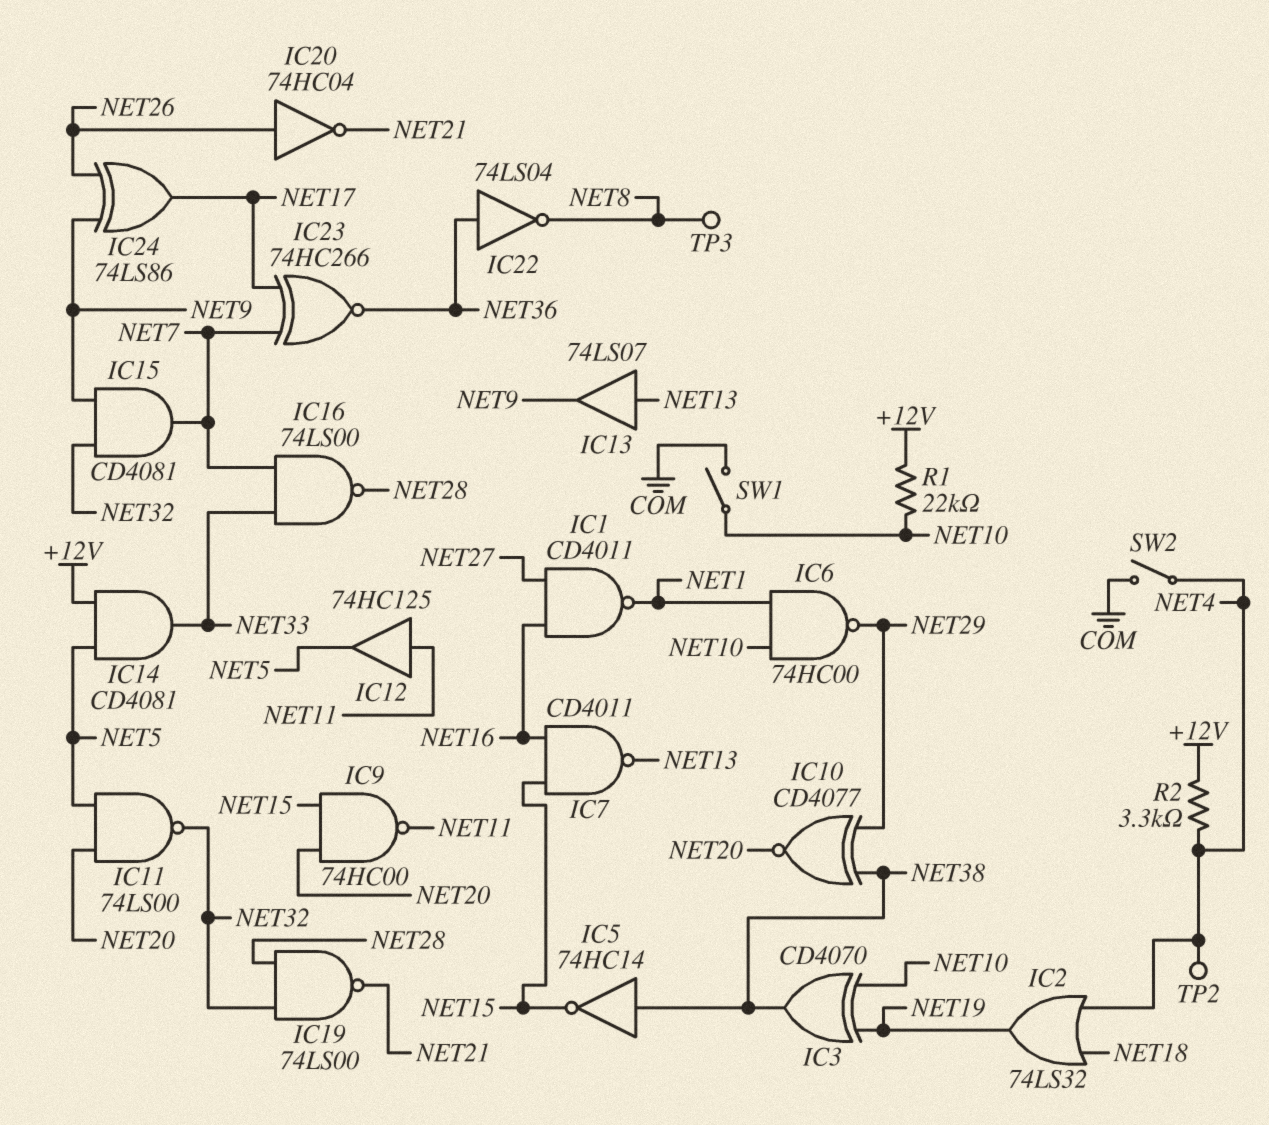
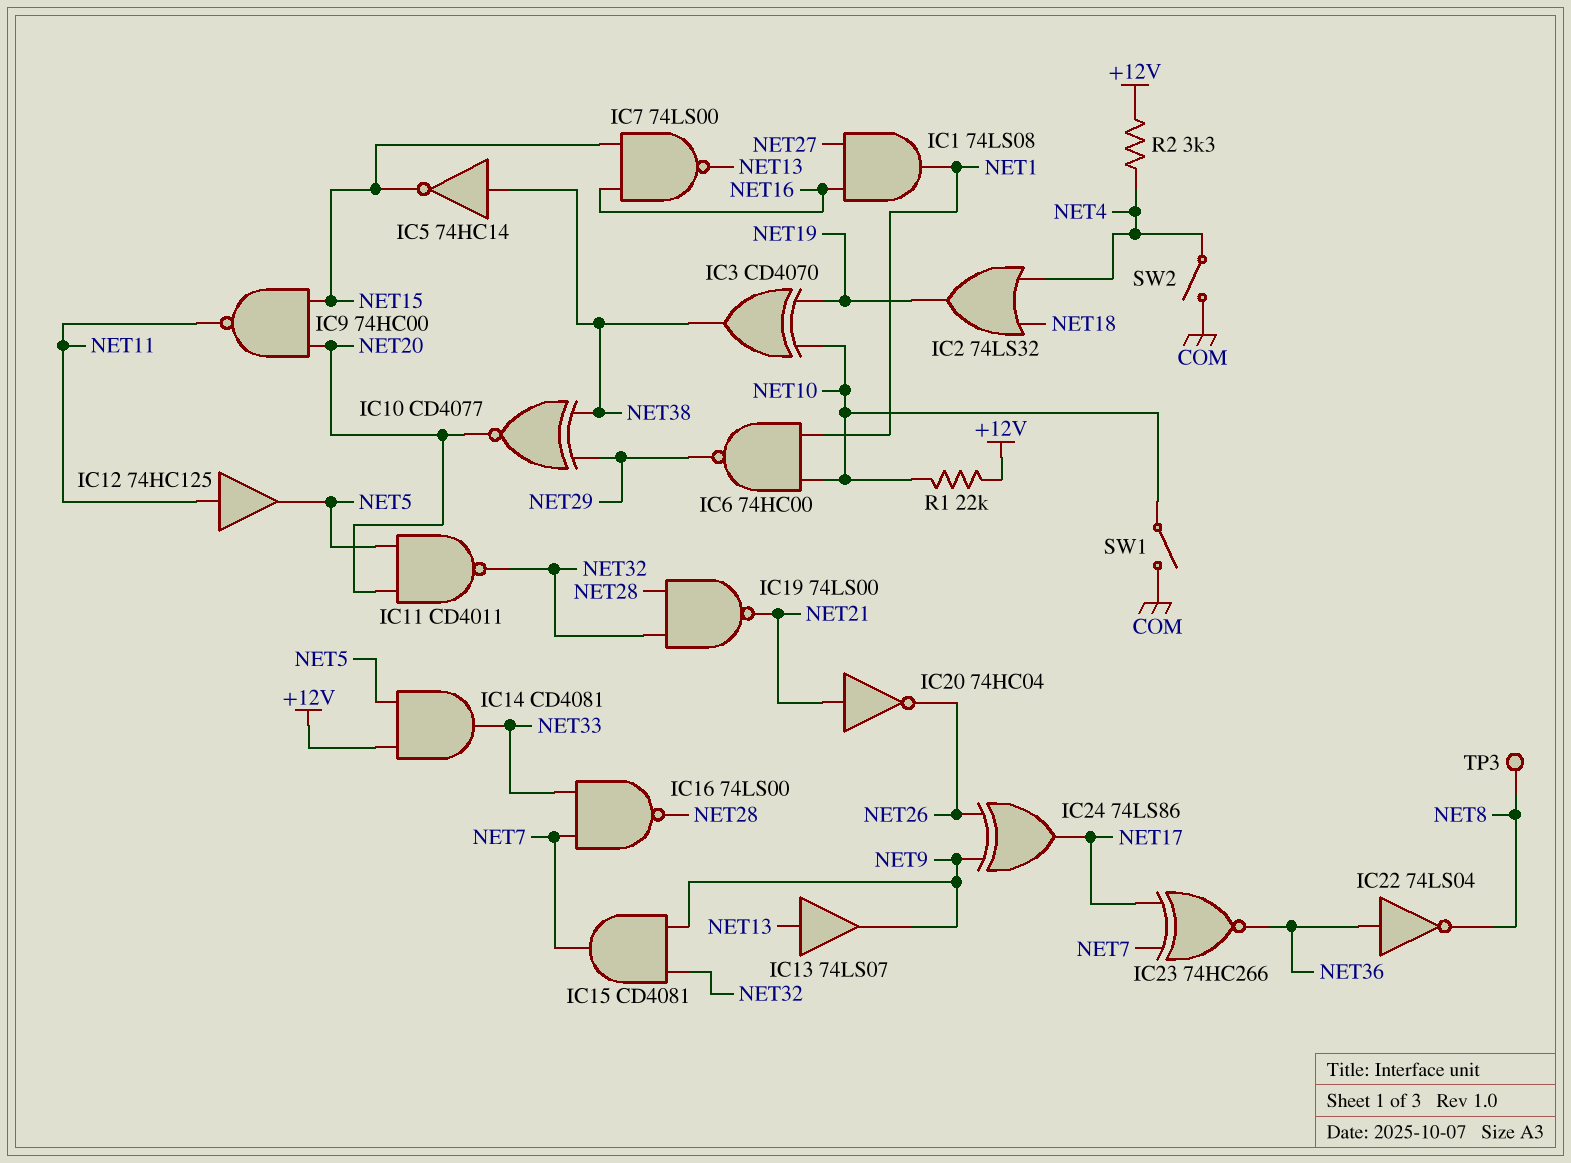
IC1: NAND CD4011 (in NET16, in NET27, out NET1) -> AND 74LS08 (in NET16, in NET27, out NET1)
IC7: NAND CD4011 (in NET15, in NET16, out NET13) -> NAND 74LS00 (in NET15, in NET16, out NET13)
IC11: NAND 74LS00 (in NET5, in NET20, out NET32) -> NAND CD4011 (in NET5, in NET20, out NET32)
IC20: NOT 74HC04 (in NET26, out NET21) -> NOT 74HC04 (in NET21, out NET26)
TP2: test point (NET4) -> none

